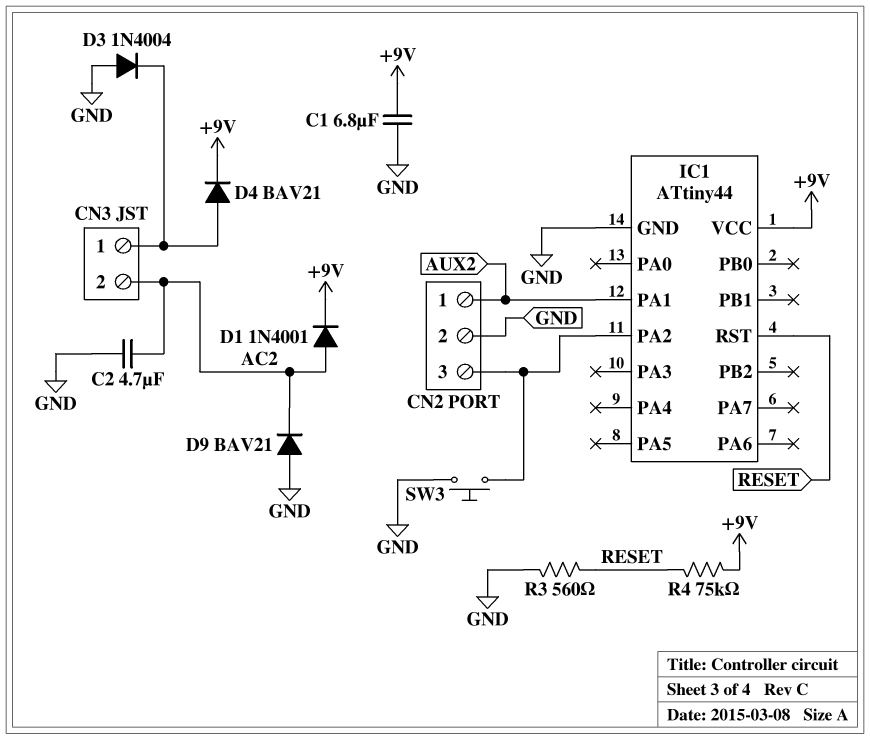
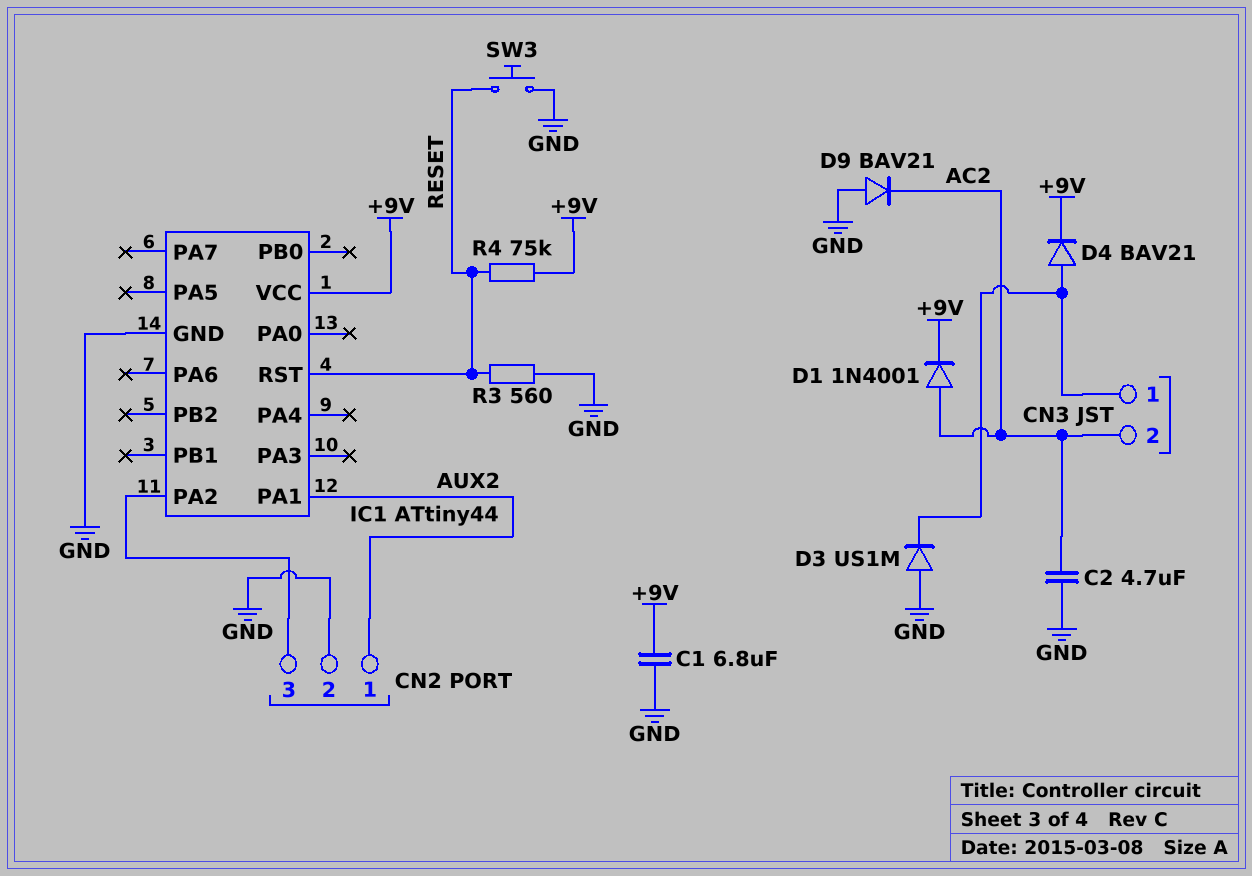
D3: diode 1N4004 (A GND, K CN3/1) -> diode US1M (A GND, K CN3/1)
SW3: button (CN2/3, GND) -> button (GND, RESET)

